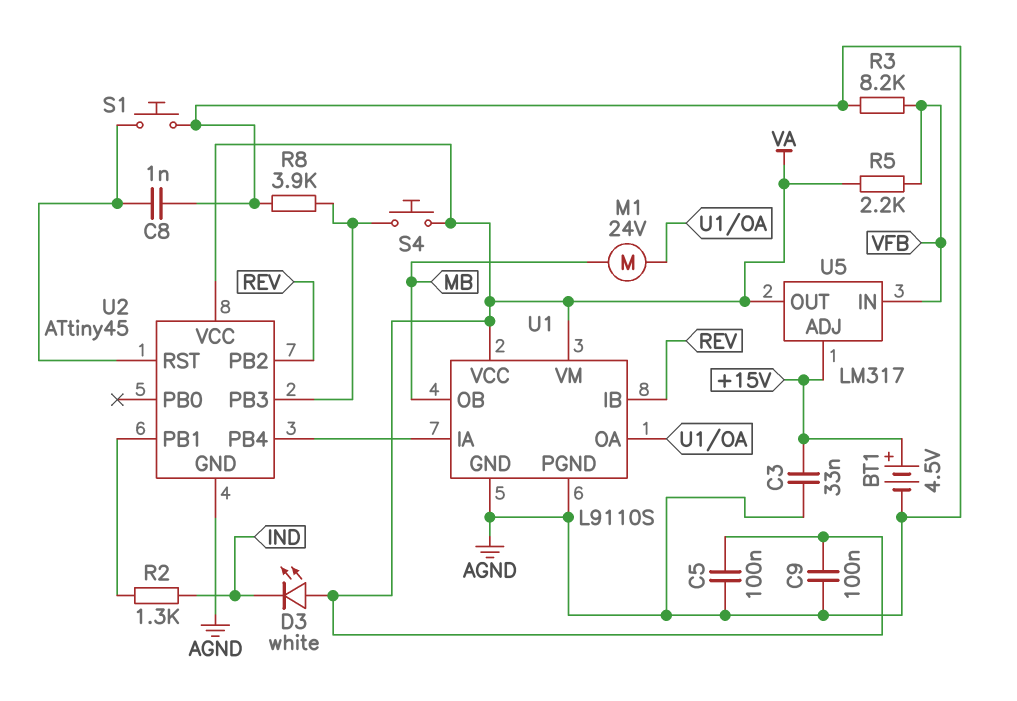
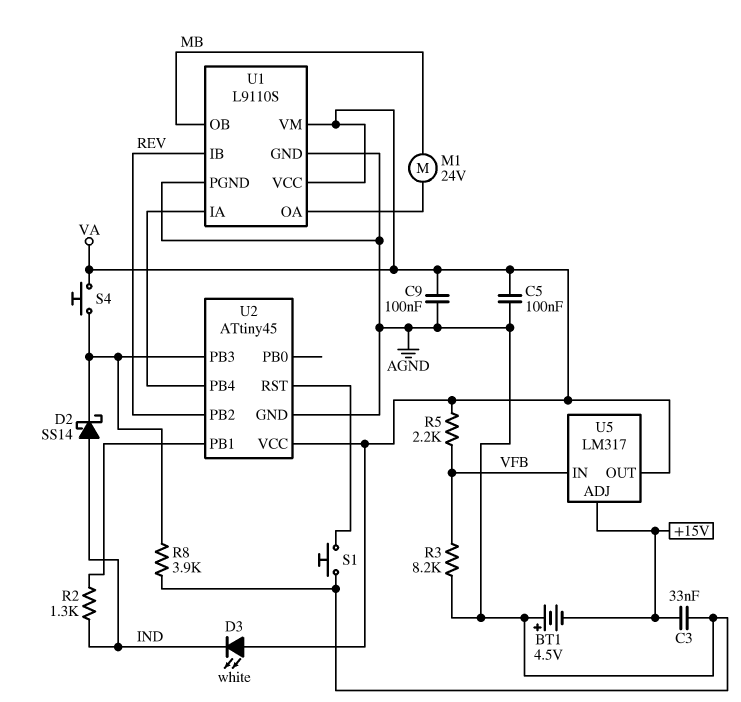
BT1: 4.5V (plus +15V, minus AGND) -> 4.5V (plus AGND, minus +15V)
C8: 1nF (AGND, U2/RST) -> none
D2: none -> schottky SS14 (A IND, K U2/PB3)

